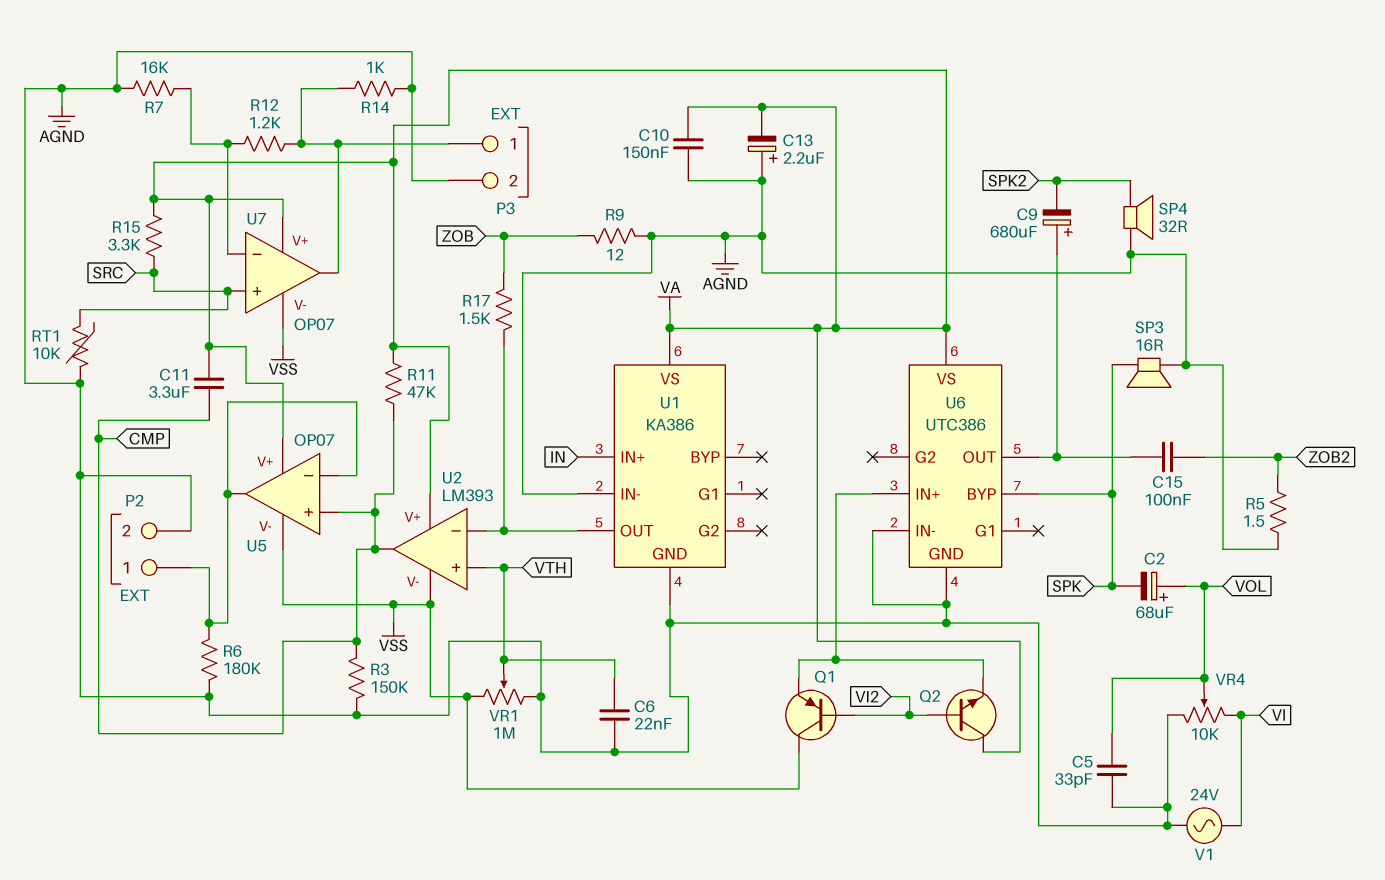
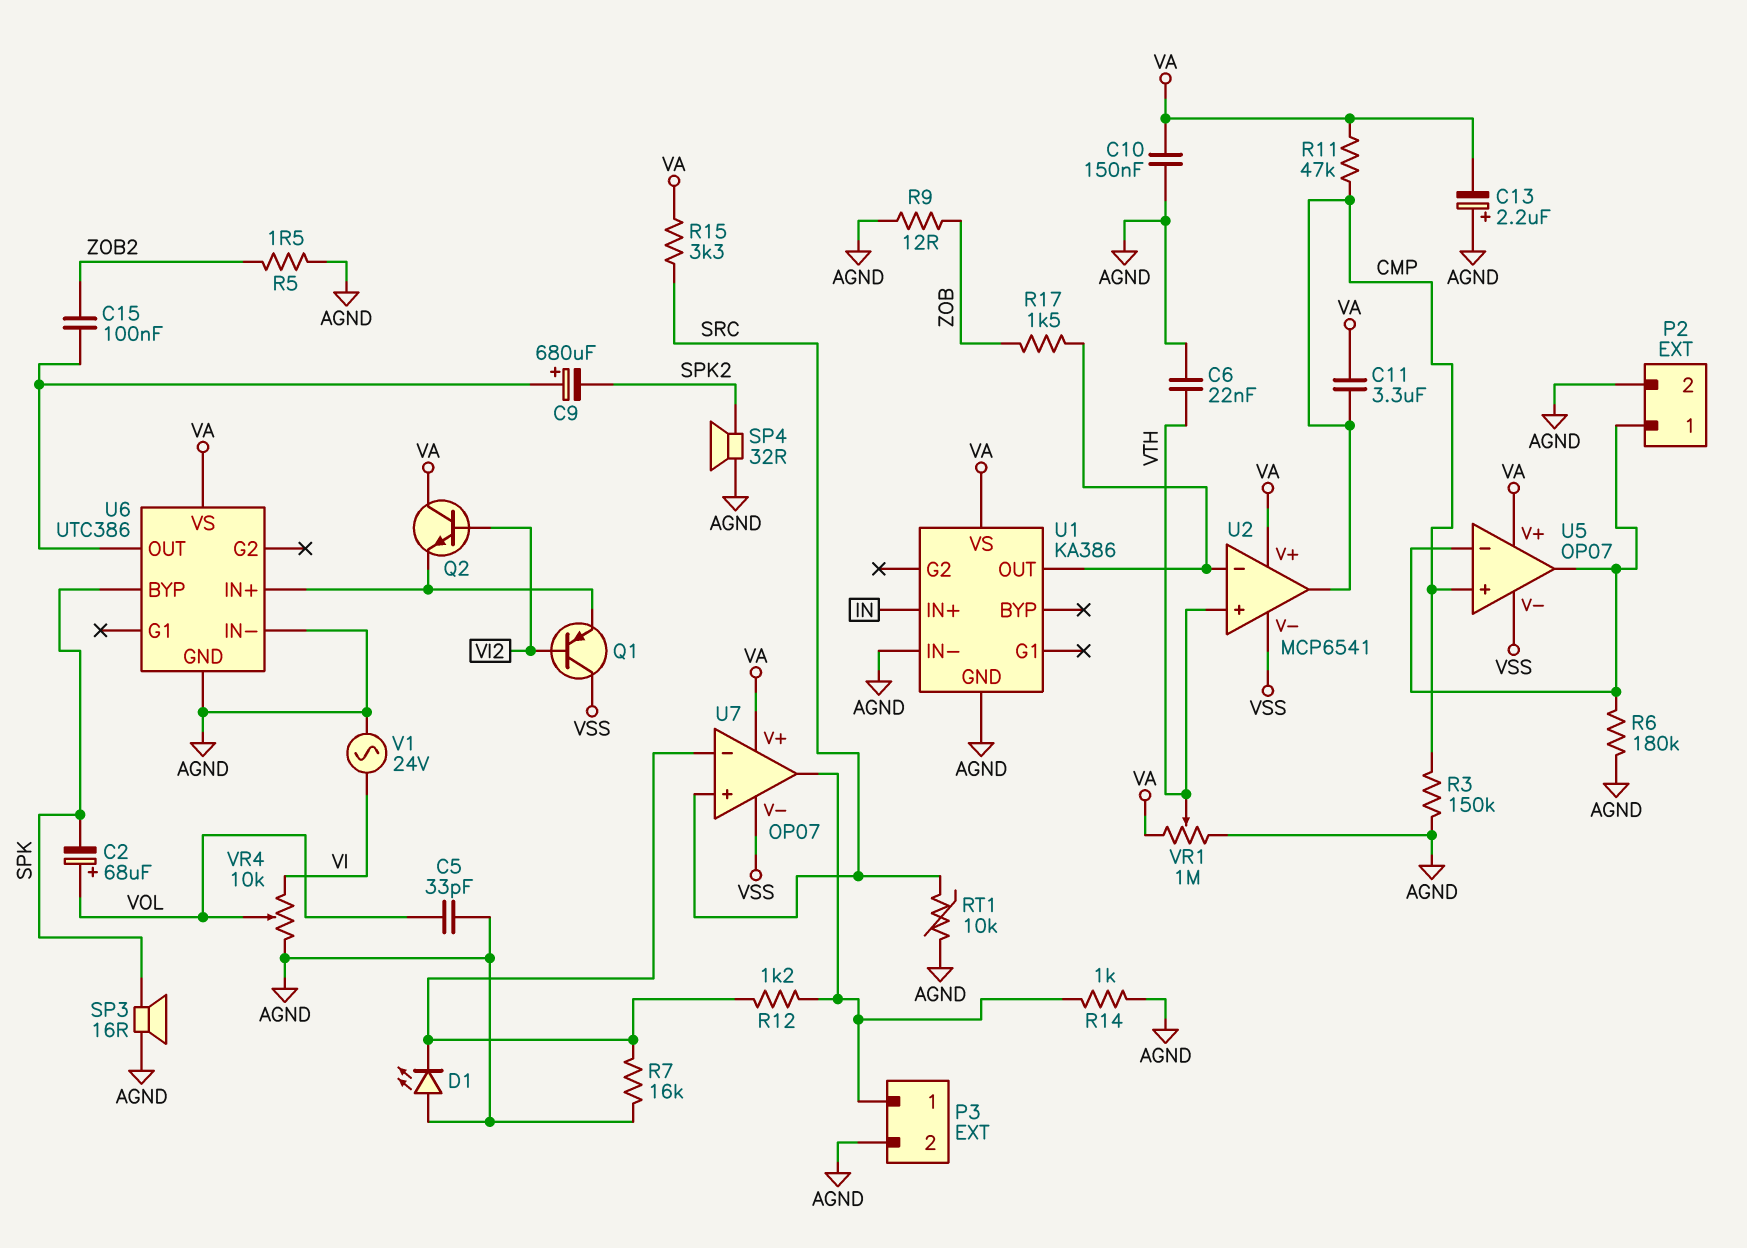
D1: none -> LED (A AGND, K U7/in-)
U2: LM393 -> MCP6541
VR1: 1M (AGND, VSS, wiper VTH) -> 1M (AGND, VA, wiper VTH)

